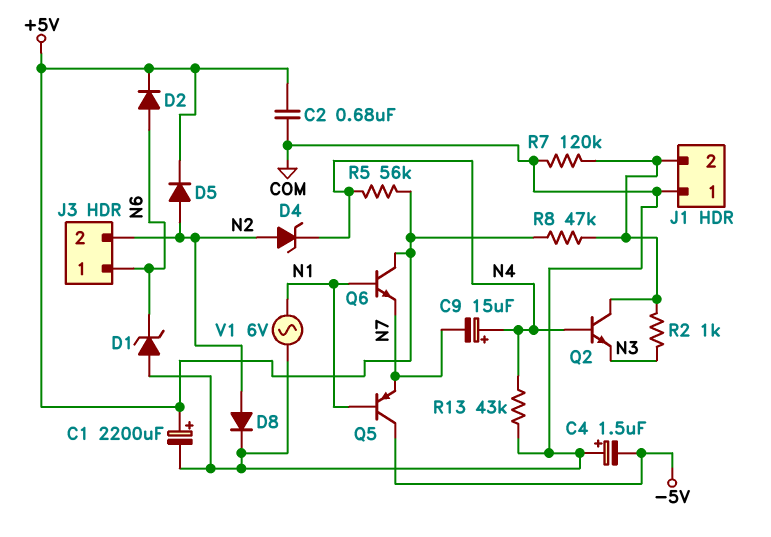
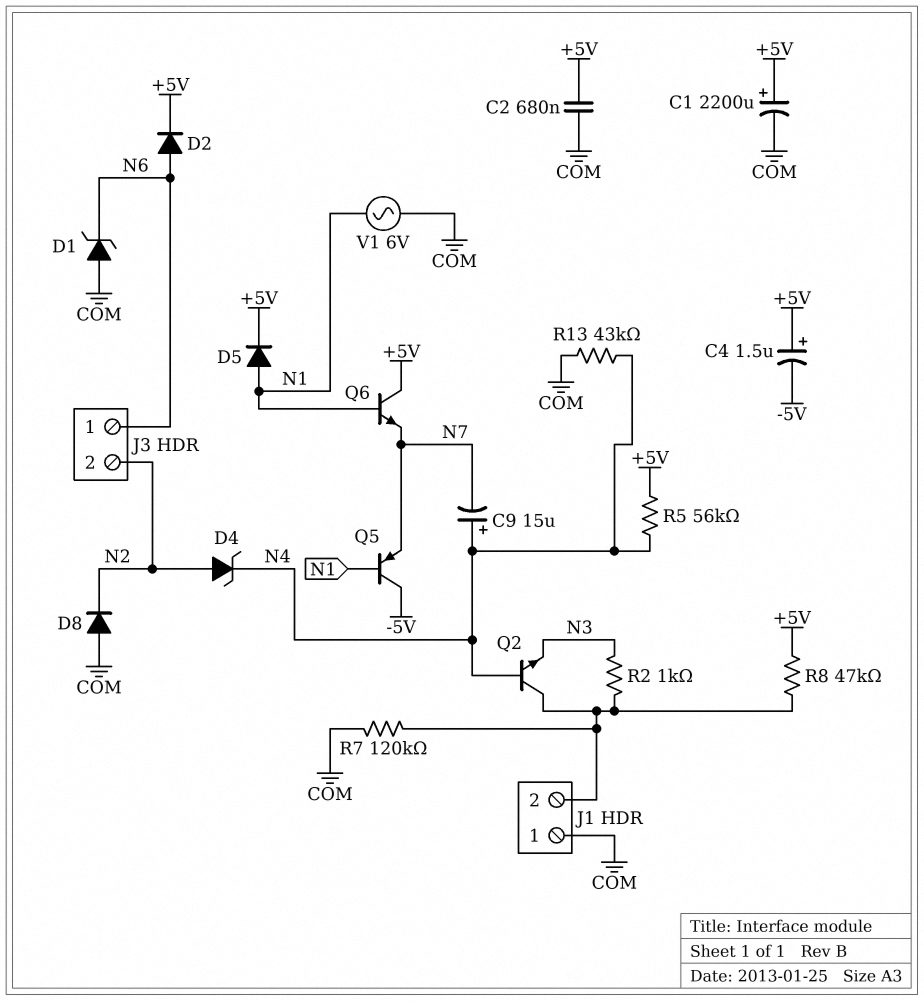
C4: 1.5uF (plus COM, minus -5V) -> 1.5uF (plus +5V, minus -5V)
D5: diode (A N2, K +5V) -> diode (A N1, K +5V)
D8: diode (A N2, K COM) -> diode (A COM, K N2)

